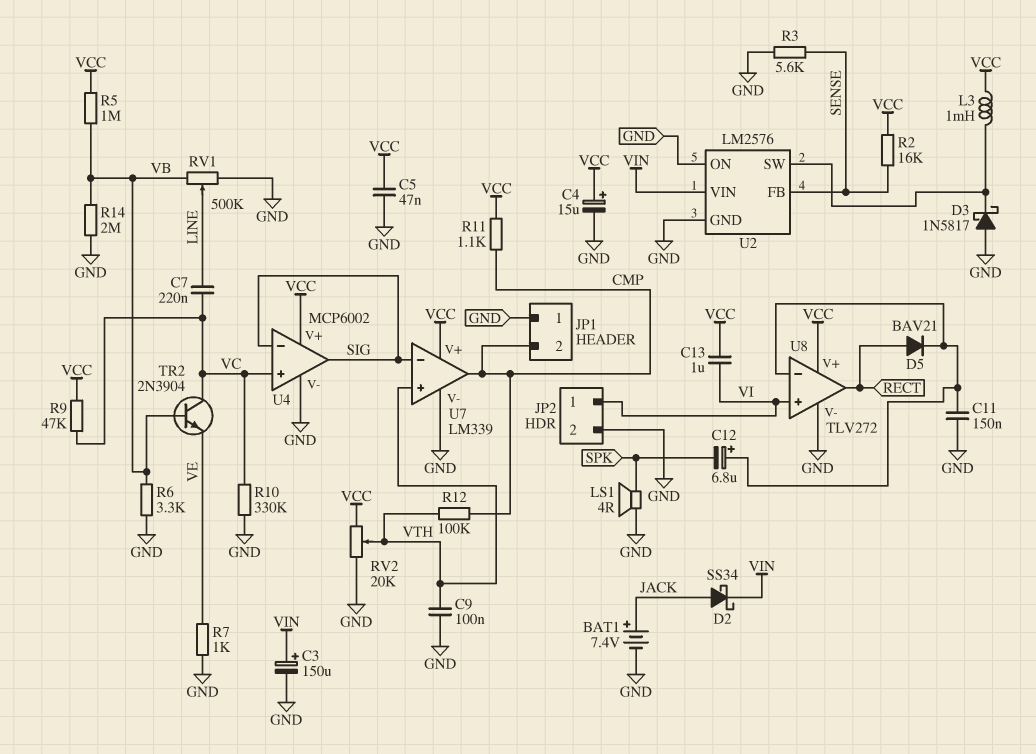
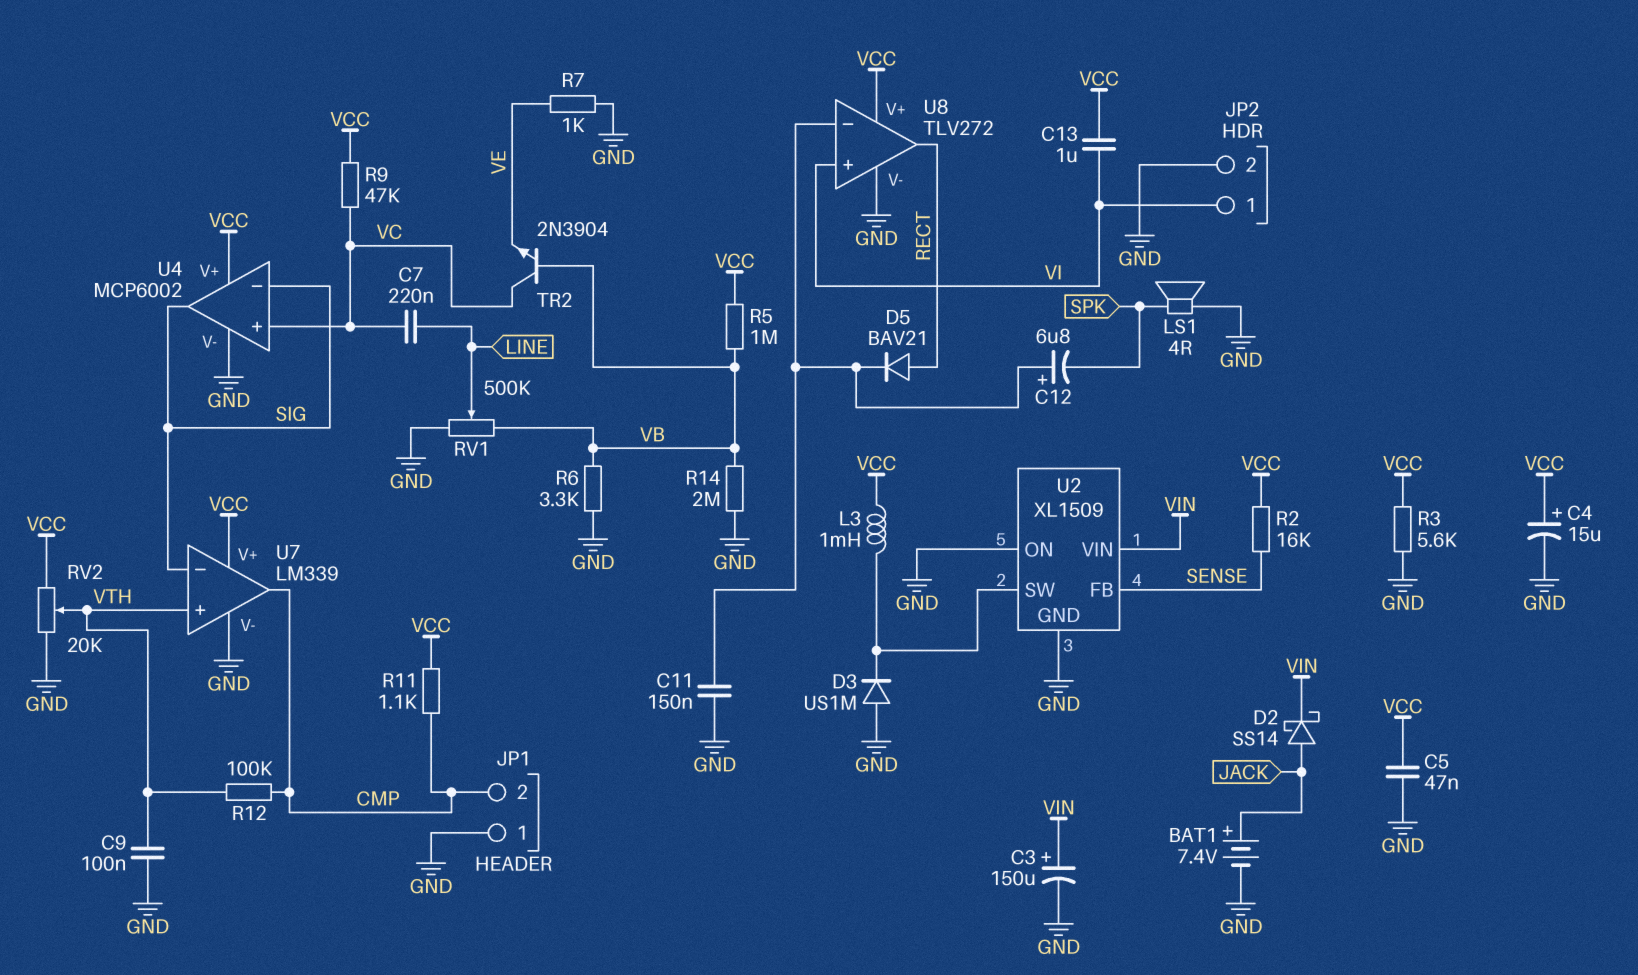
D2: schottky SS34 (A JACK, K VIN) -> schottky SS14 (A JACK, K VIN)
D3: schottky 1N5817 (A GND, K U2/SW) -> diode US1M (A GND, K U2/SW)
R3: 5.6k (GND, SENSE) -> 5.6k (GND, VCC)
R10: 330k (GND, VC) -> none
U2: LM2576 -> XL1509

